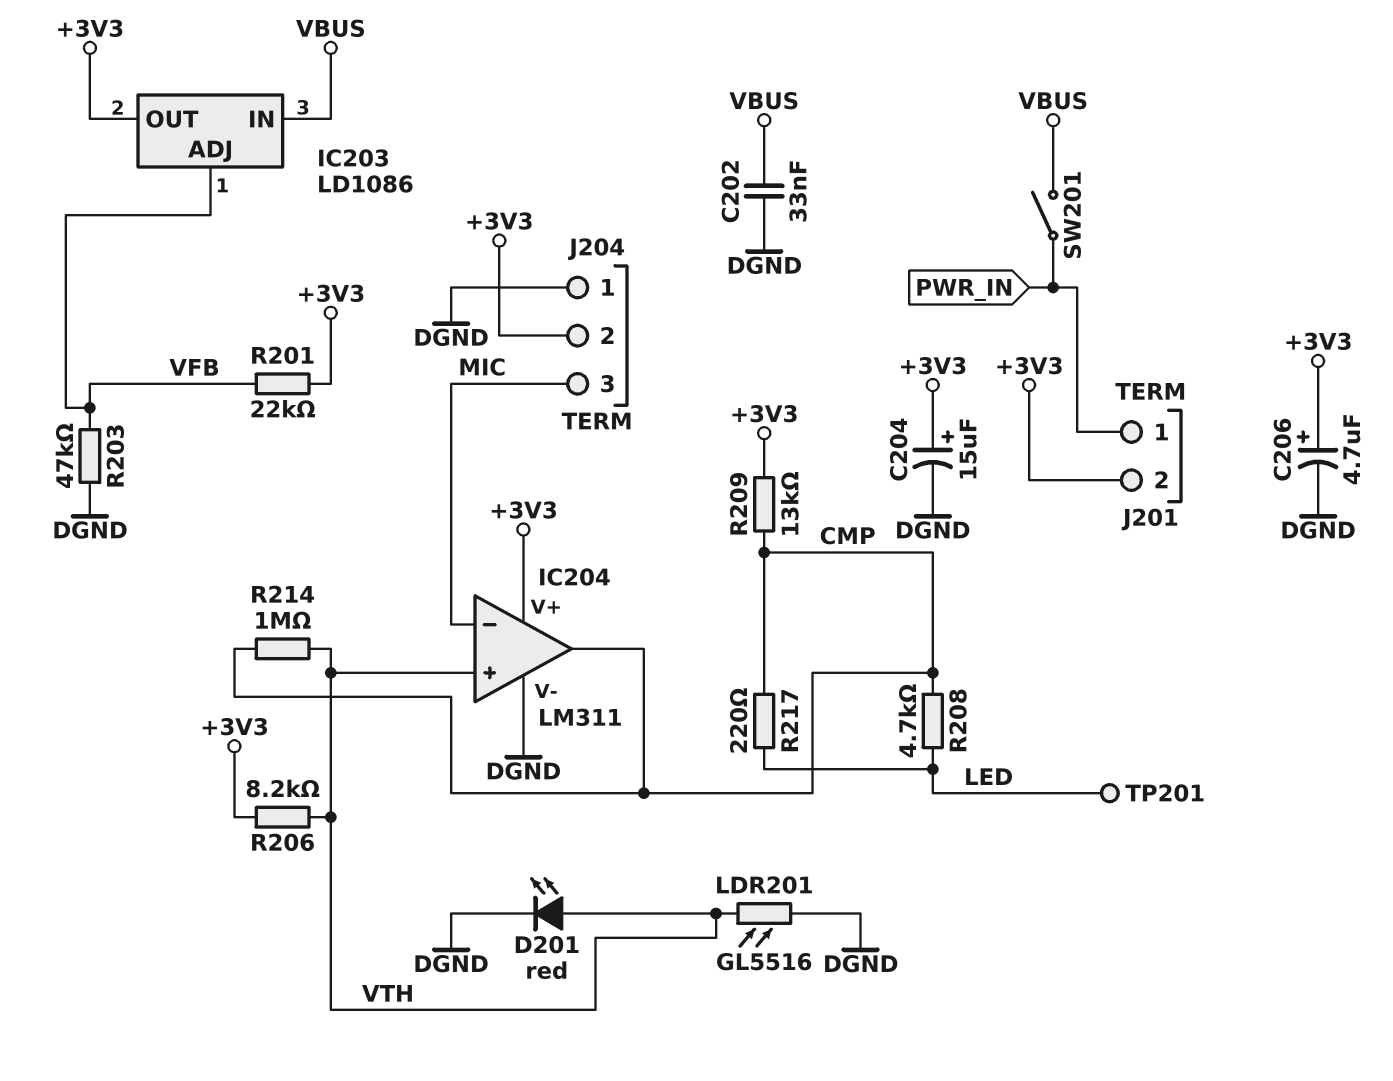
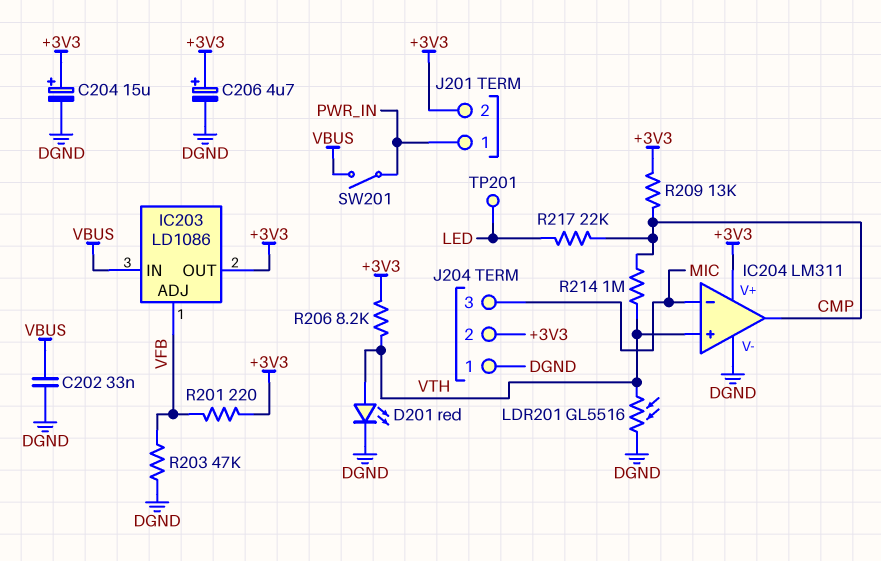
R201: 22k (+3V3, VFB) -> 220 (+3V3, VFB)
R208: 4.7k (CMP, LED) -> none
R217: 220 (CMP, LED) -> 22k (CMP, LED)

